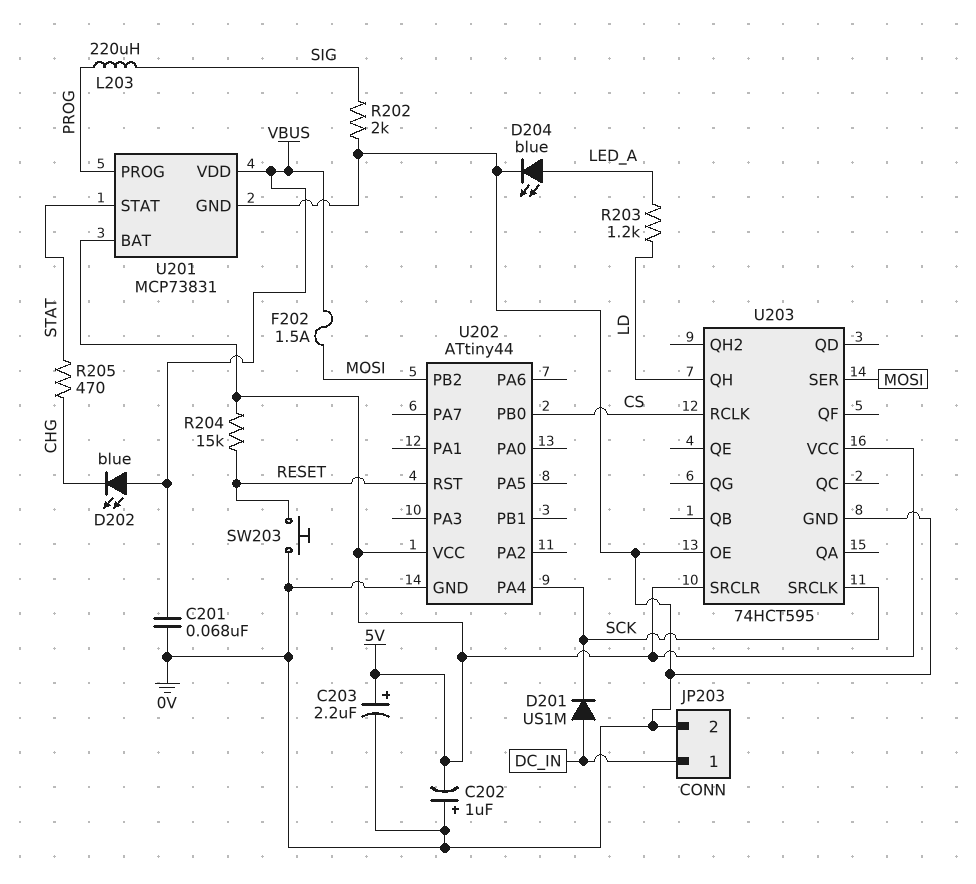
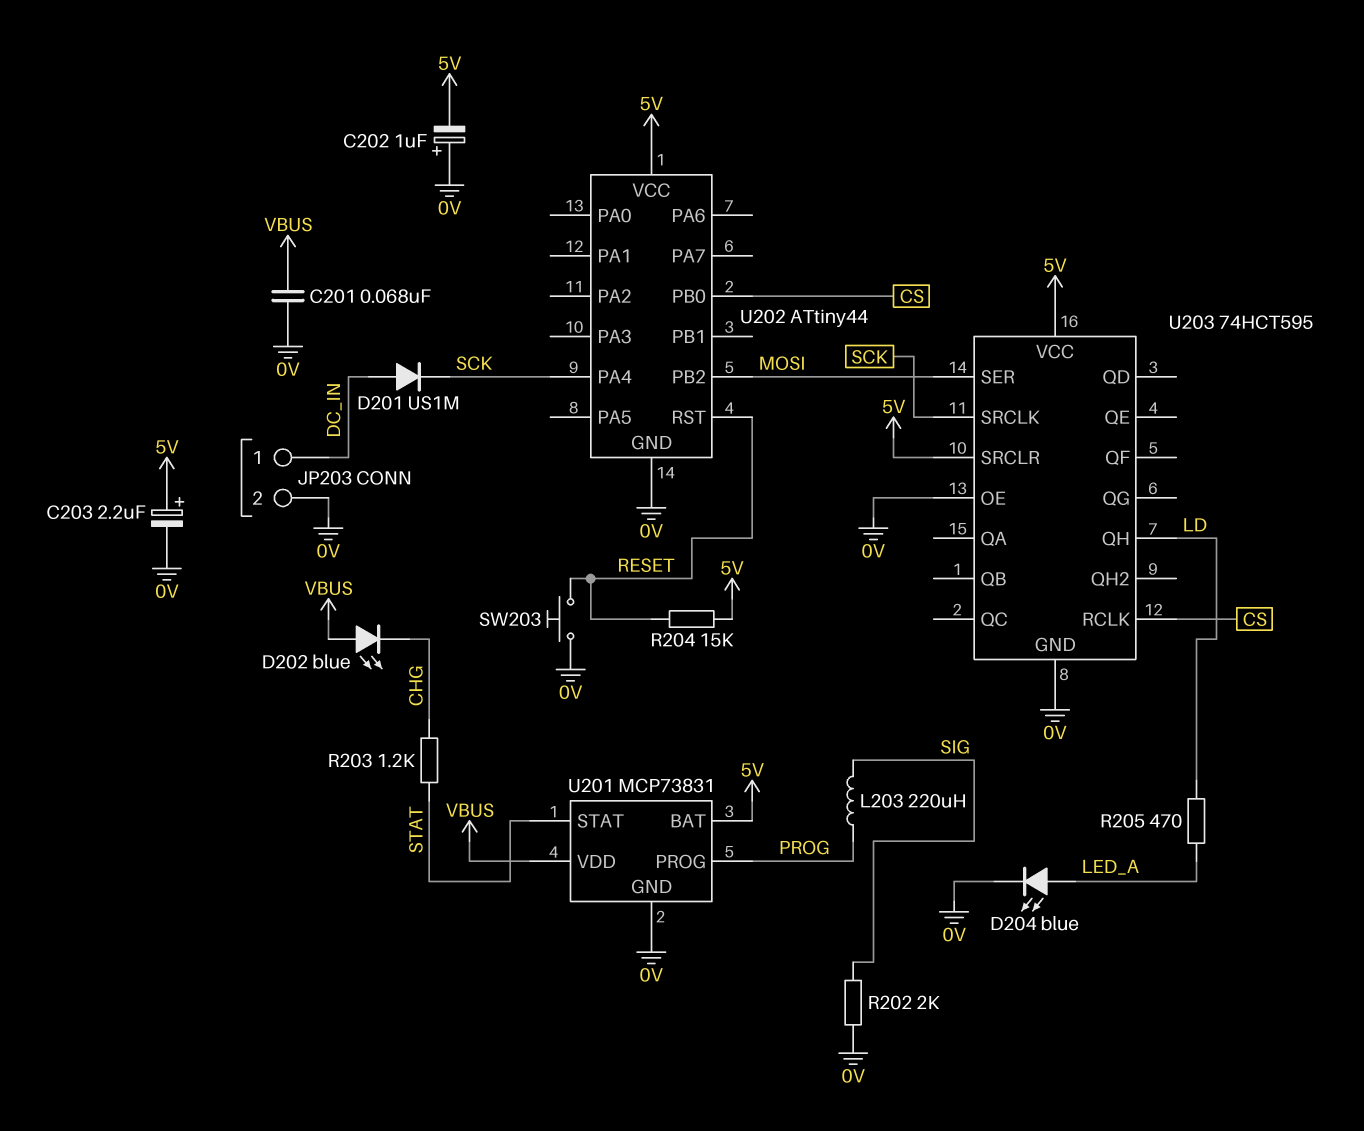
F202: 1.5A (MOSI, VBUS) -> none
R203: 1.2k (LD, LED_A) -> 1.2k (CHG, STAT)
R205: 470 (CHG, STAT) -> 470 (LD, LED_A)

